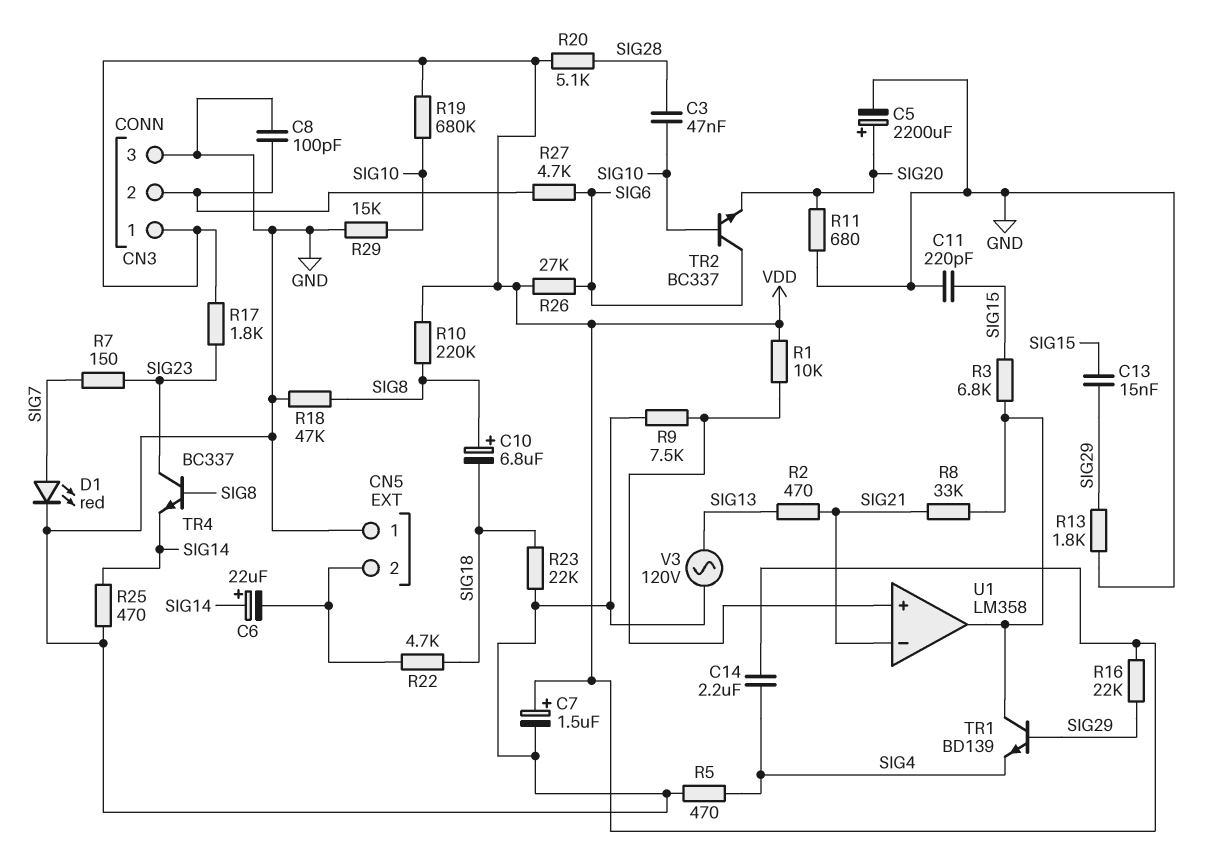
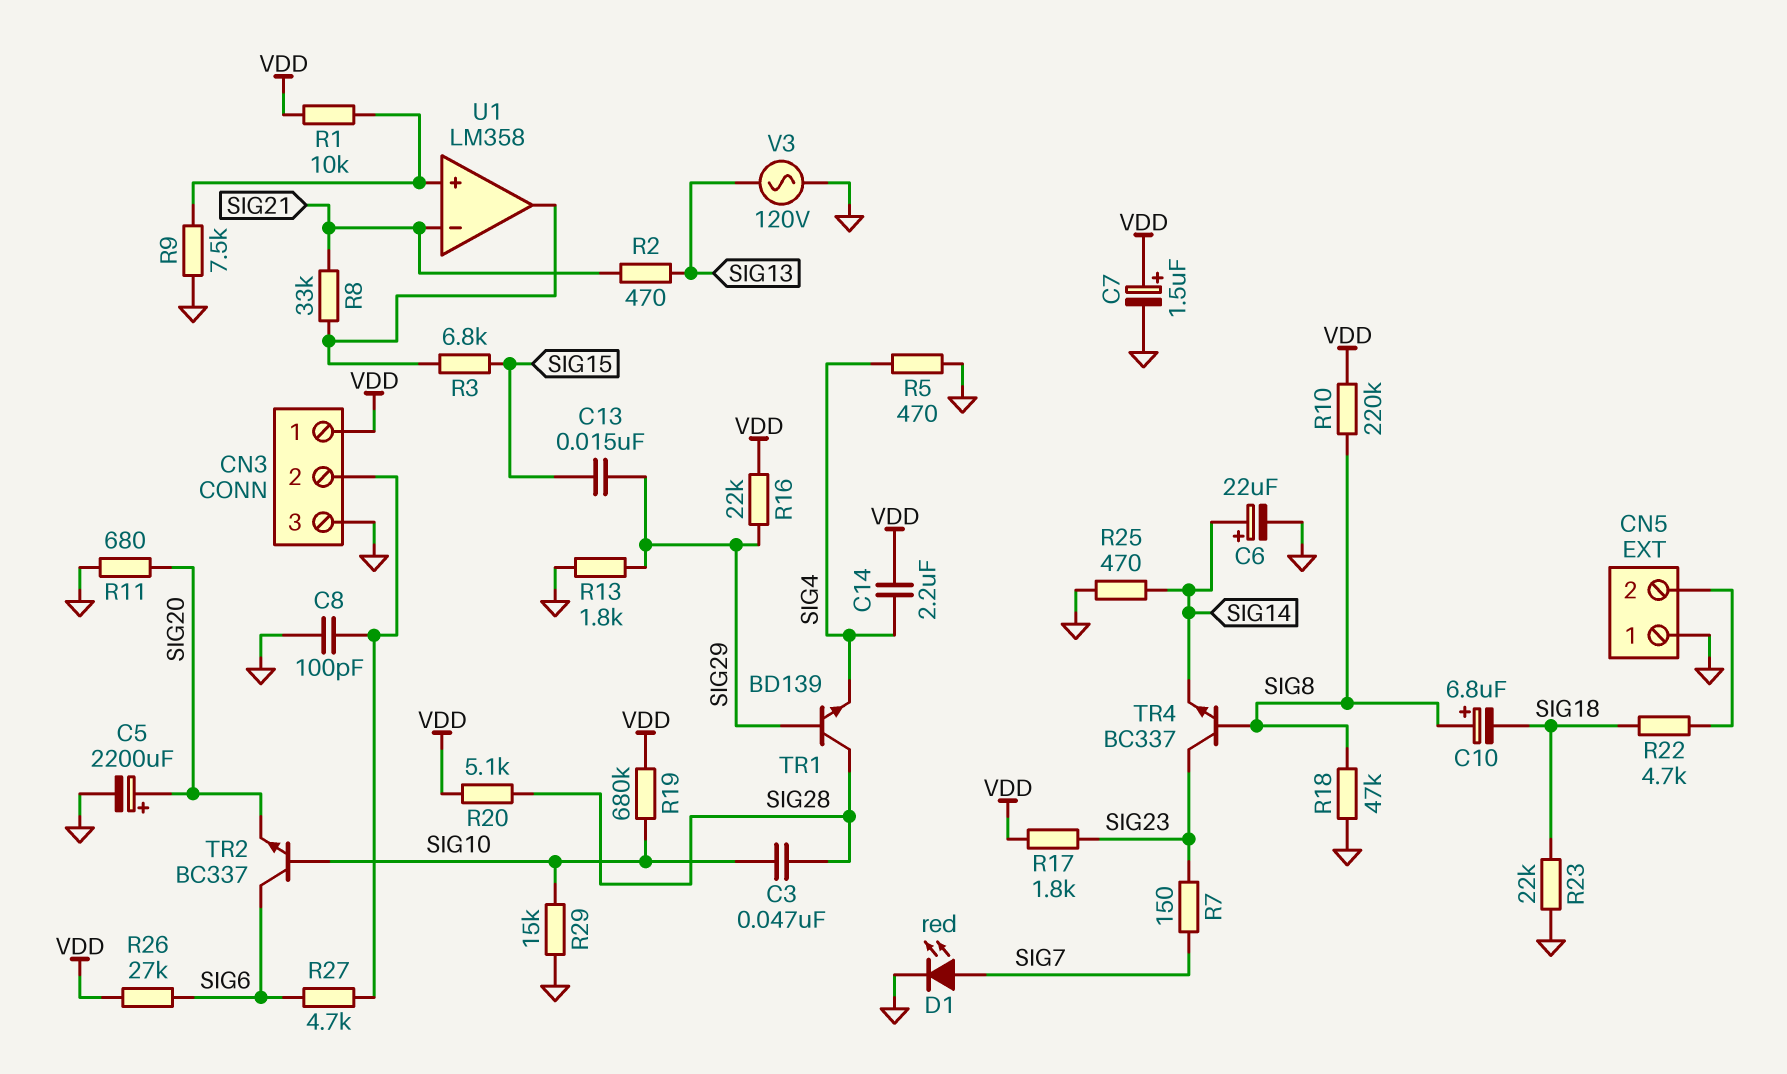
C6: 22uF (plus SIG14, minus CN5/2) -> 22uF (plus SIG14, minus GND)
C11: 220pF (GND, SIG15) -> none
TR1: NPN BD139 (B SIG29, C U1/out, E SIG4) -> NPN BD139 (B SIG29, C SIG28, E SIG4)

